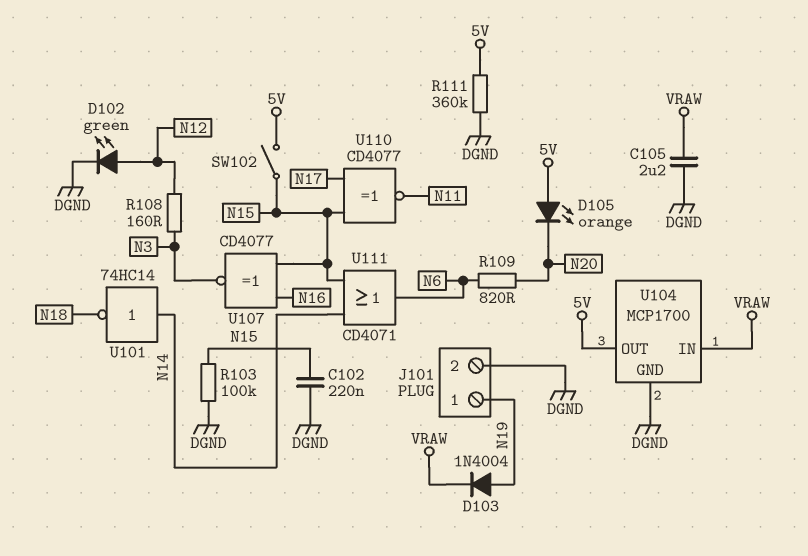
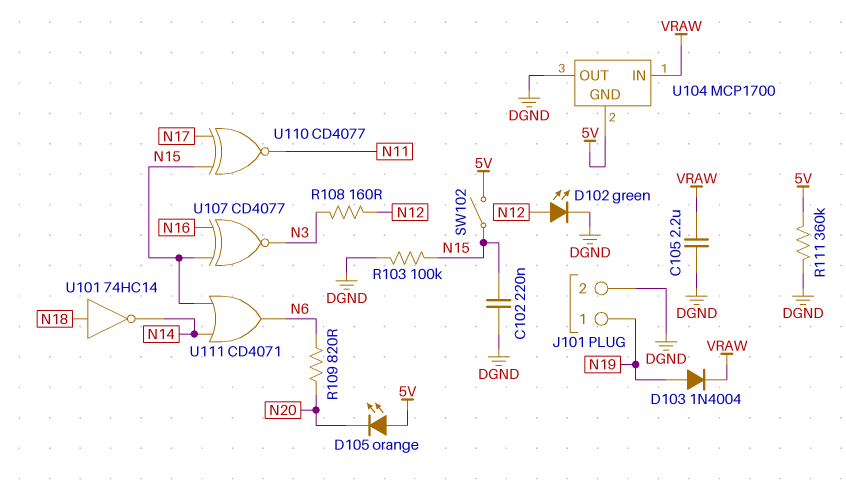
U101: NOT 74HC14 (in N14, out N18) -> NOT 74HC14 (in N18, out N14)
U104 pin GND: DGND -> 5V
U104 pin OUT: 5V -> DGND

